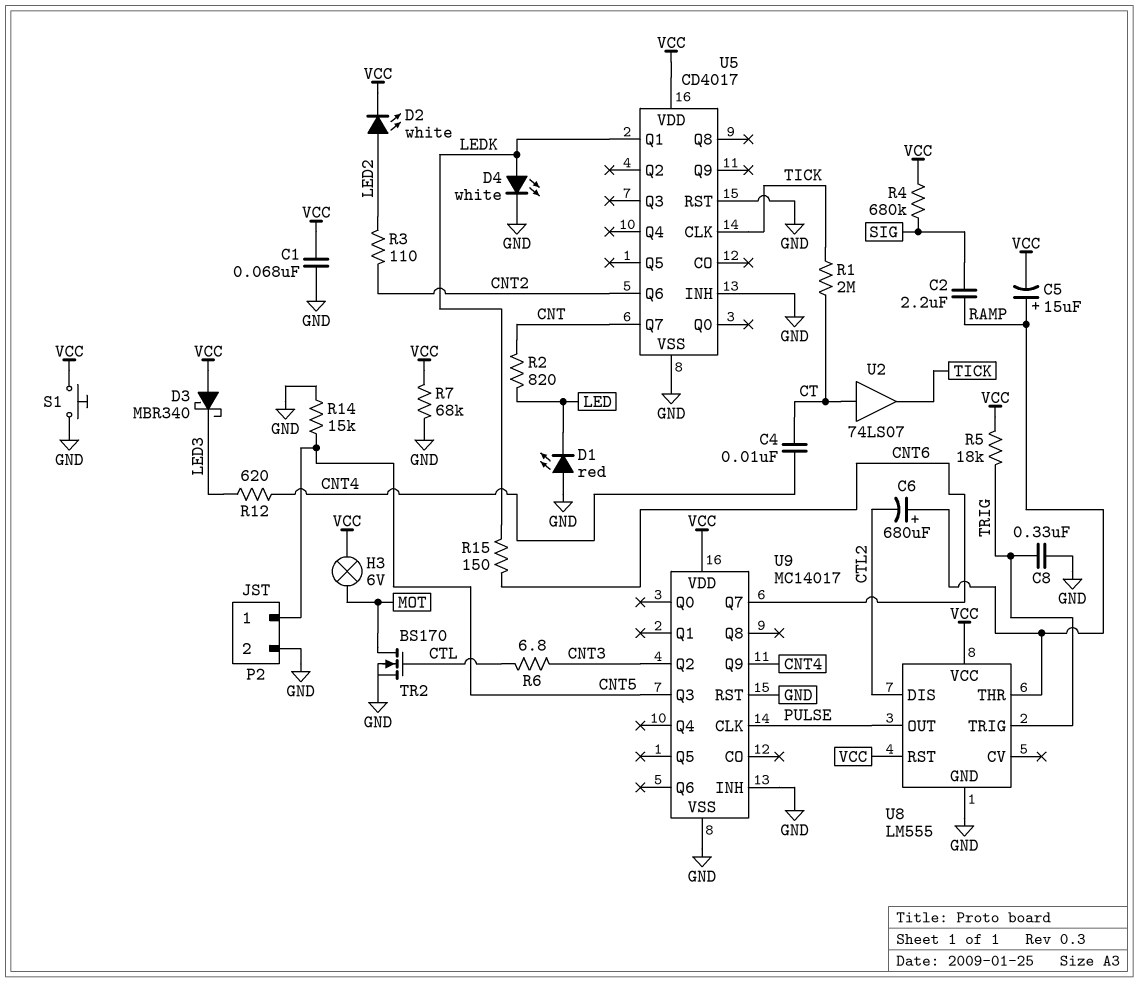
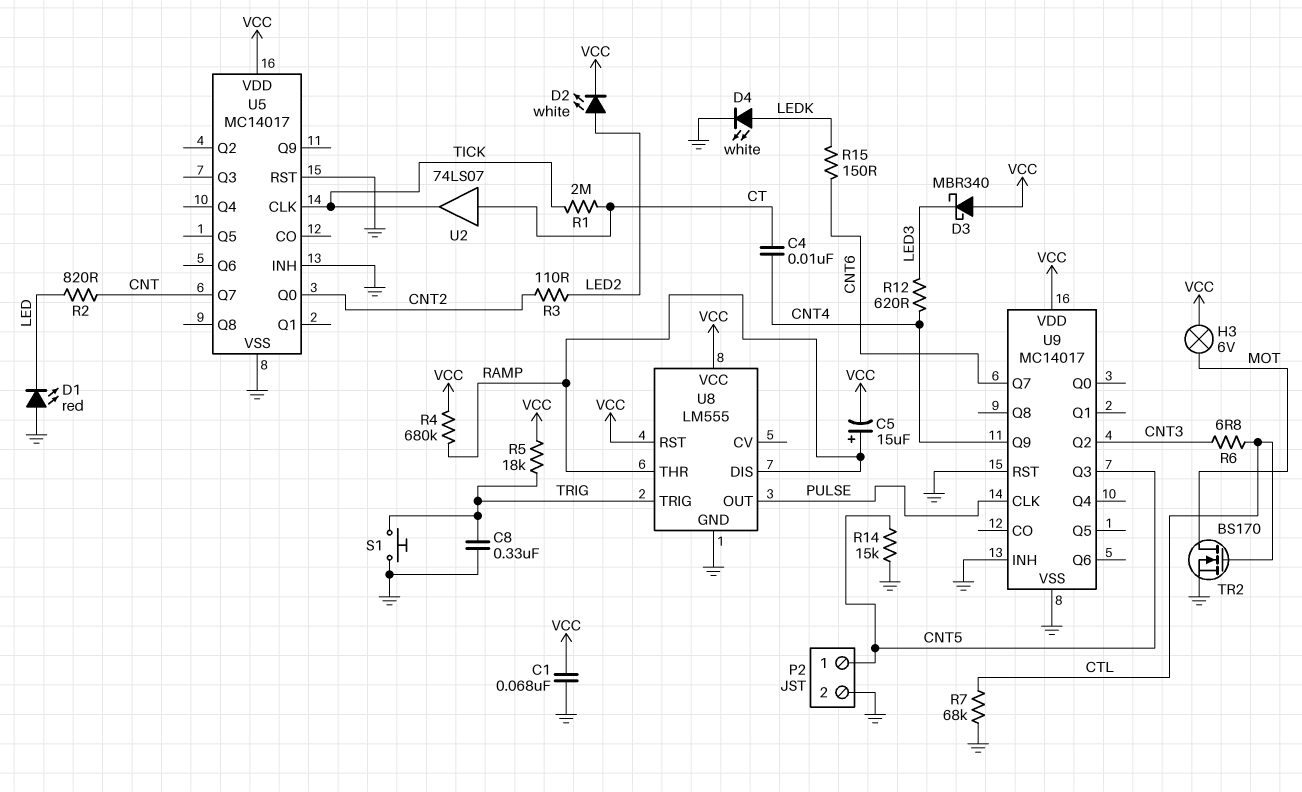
C2: 2.2uF (RAMP, SIG) -> none
C6: 680uF (plus RAMP, minus CTL2) -> none
R4: 680k (SIG, VCC) -> 680k (RAMP, VCC)
R7: 68k (GND, VCC) -> 68k (CTL, GND)
S1: button (GND, VCC) -> button (GND, TRIG)
U5: CD4017 -> MC14017
U5 pin Q0: none -> CNT2
U5 pin Q1: LEDK -> none
U5 pin Q6: CNT2 -> none
U8 pin DIS: CTL2 -> RAMP

